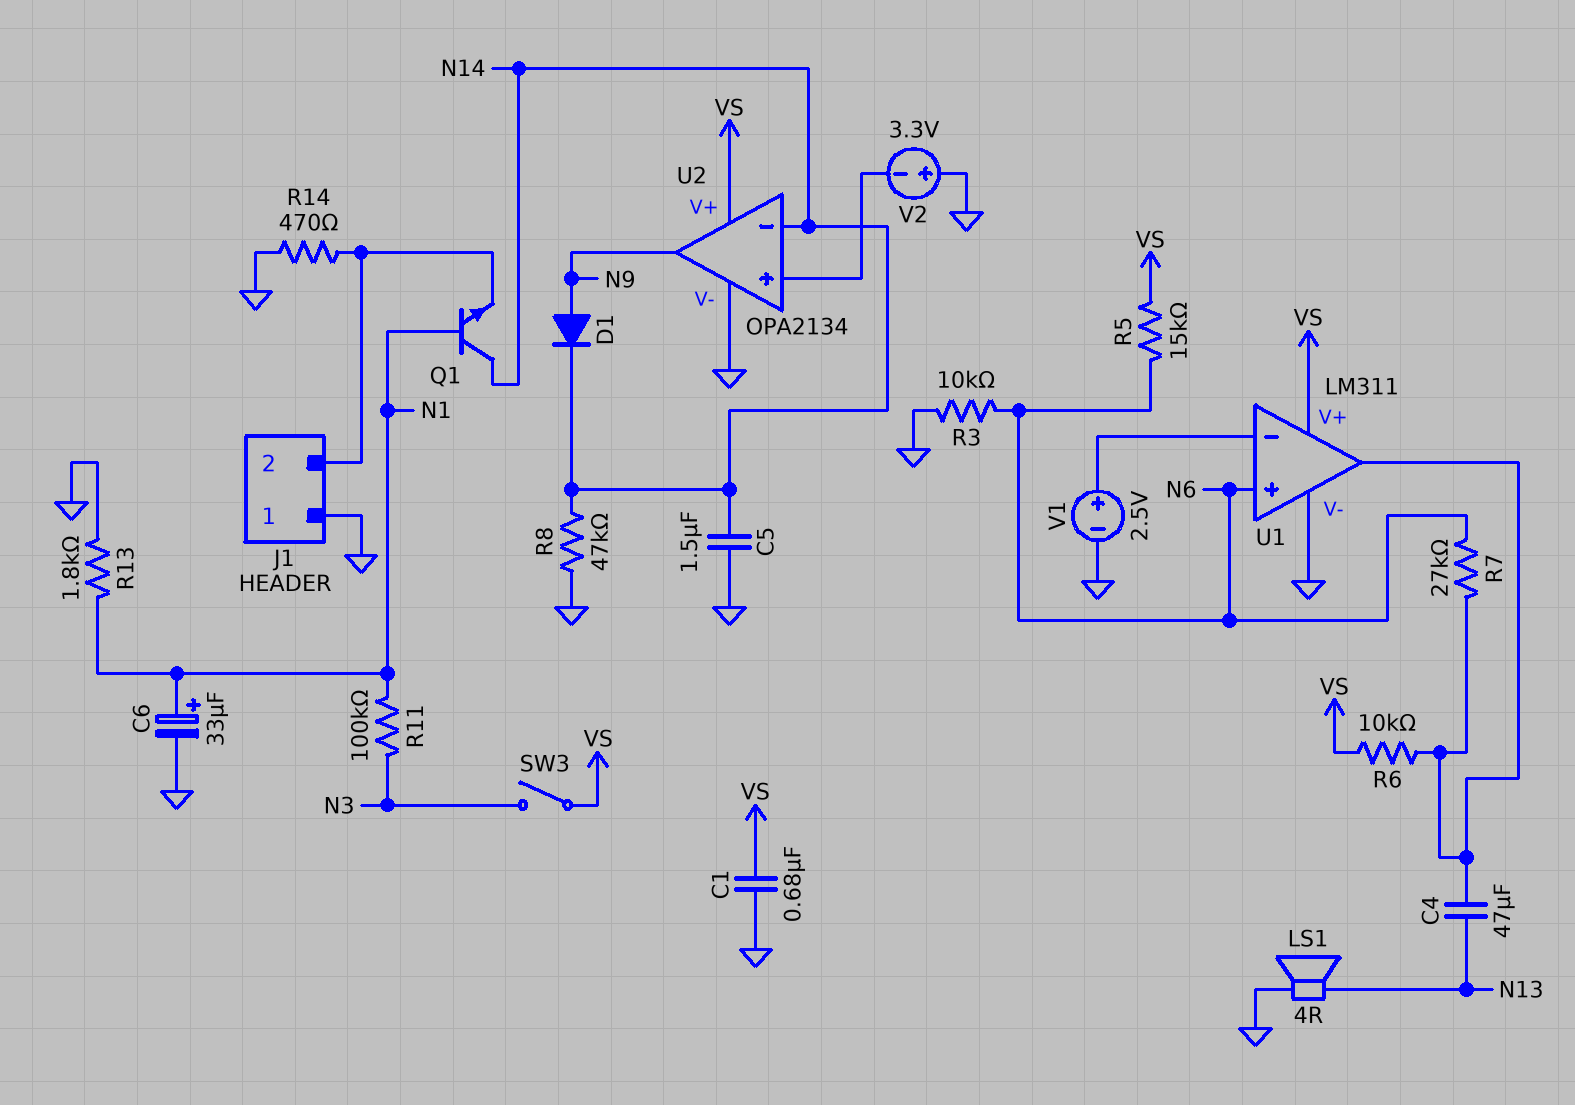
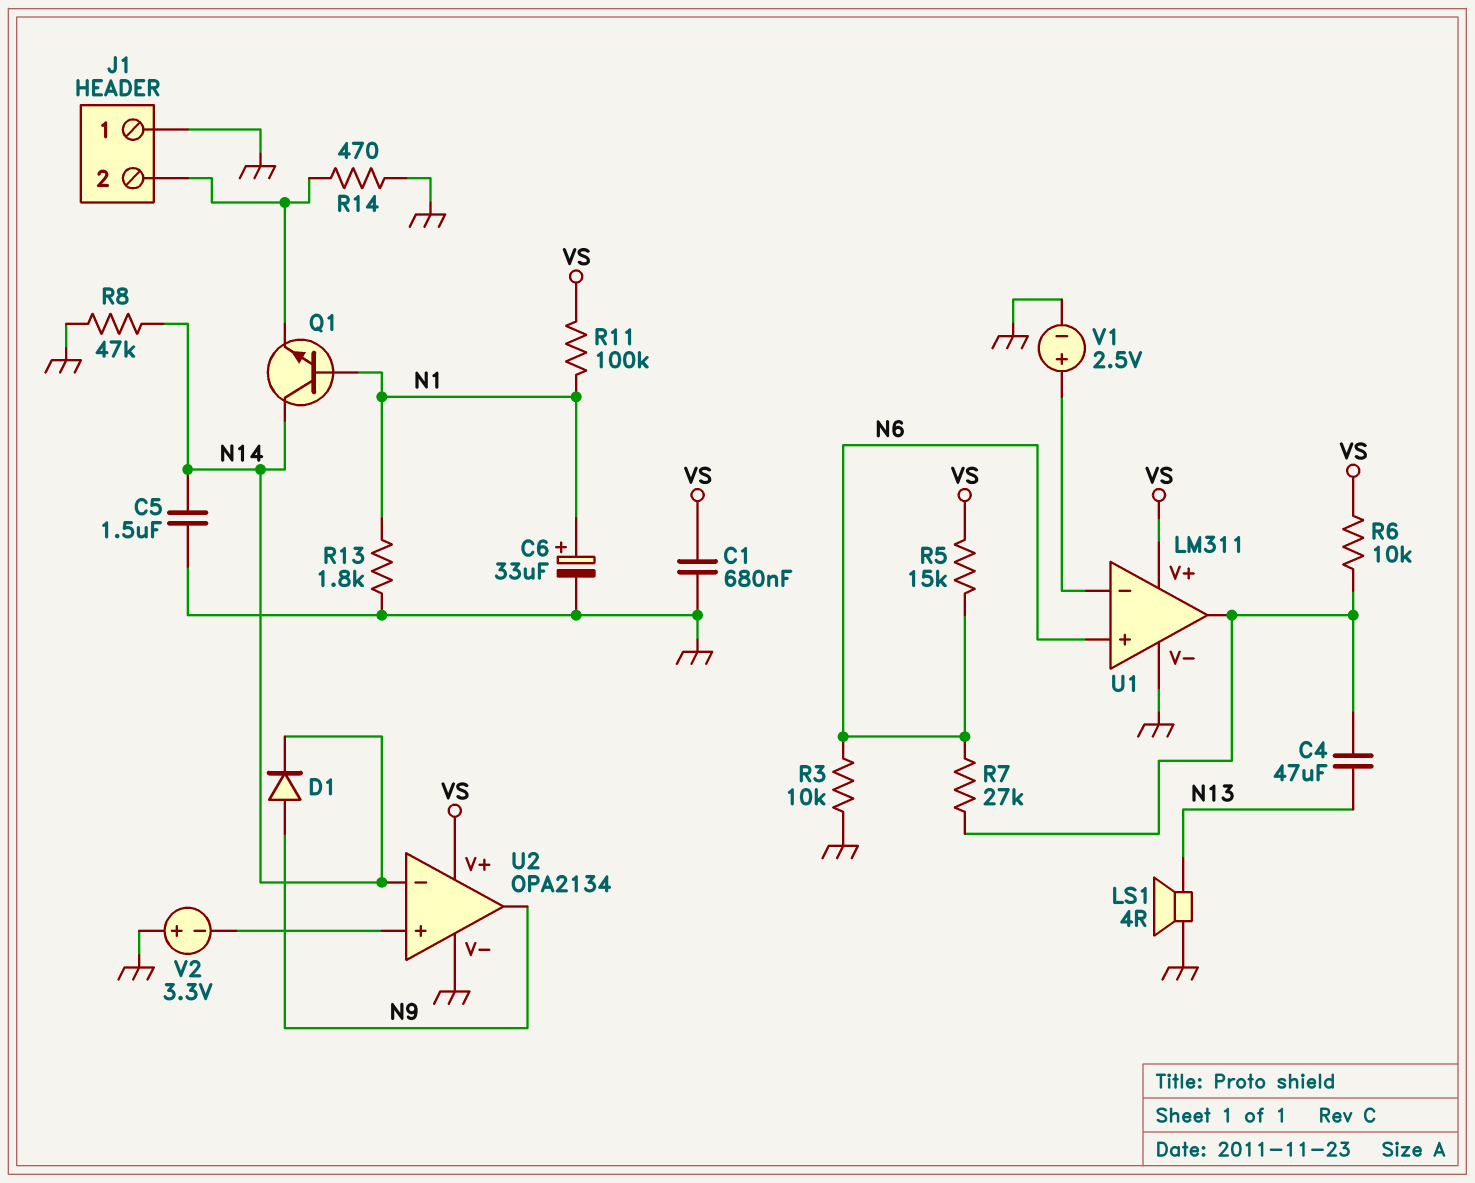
R11: 100k (N1, N3) -> 100k (N1, VS)
SW3: switch (N3, VS) -> none

